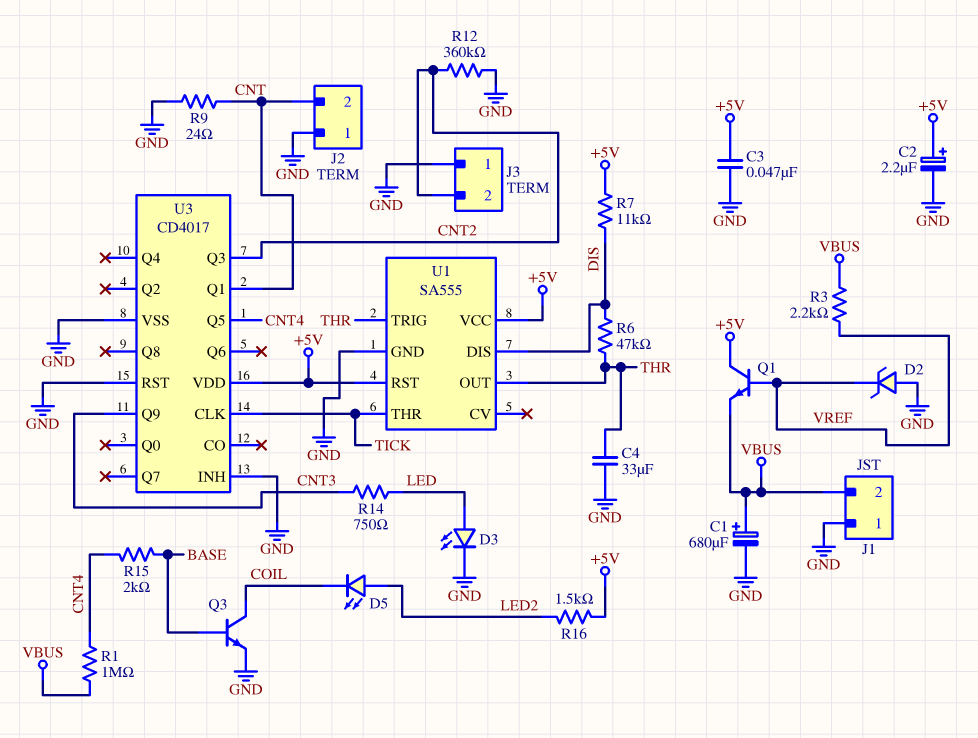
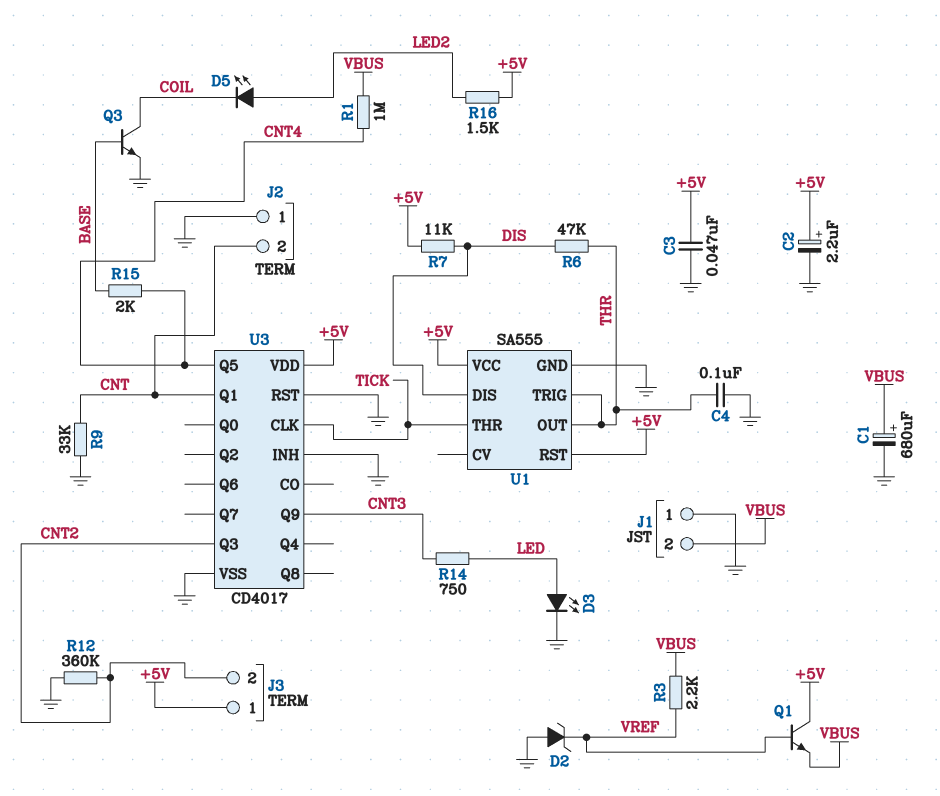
C4: 33uF (GND, THR) -> 100nF (GND, THR)
J3 pin 1: GND -> +5V
R9: 24 (CNT, GND) -> 33k (CNT, GND)

